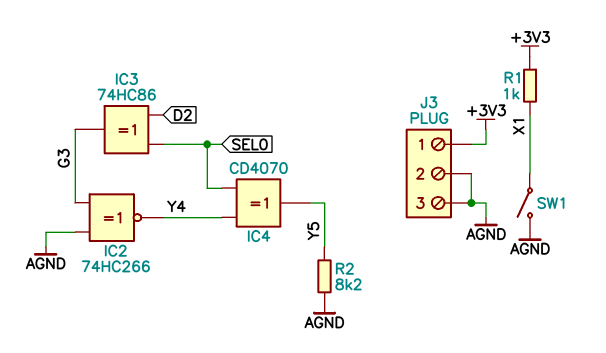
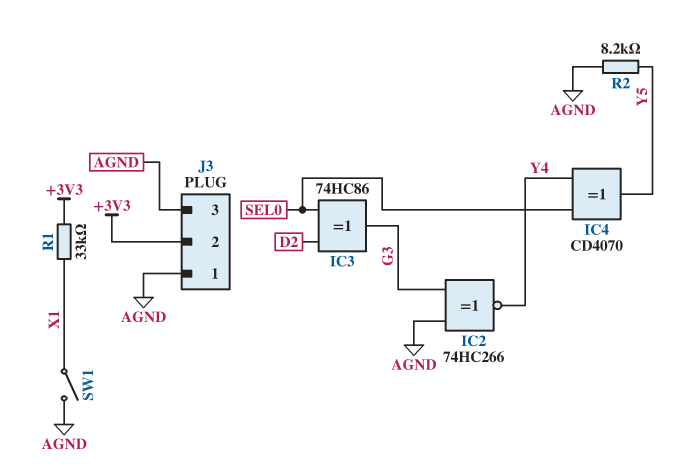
J3 pin 1: +3V3 -> AGND
J3 pin 2: AGND -> +3V3
R1: 1k (+3V3, X1) -> 33k (+3V3, X1)

